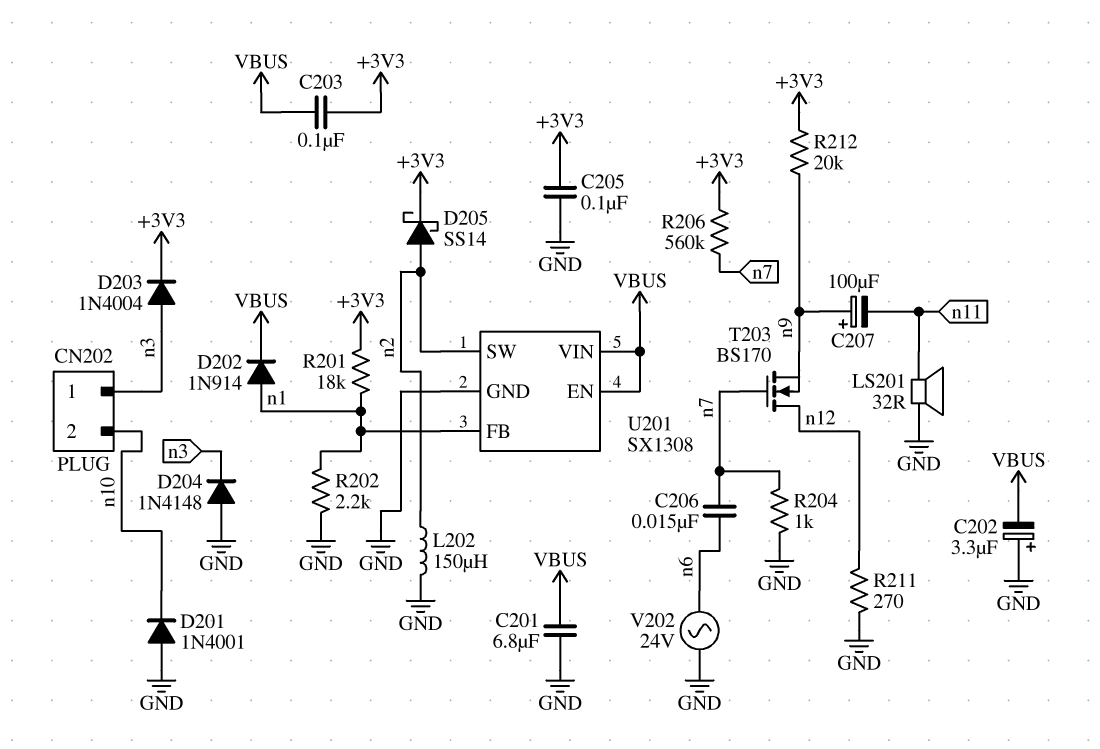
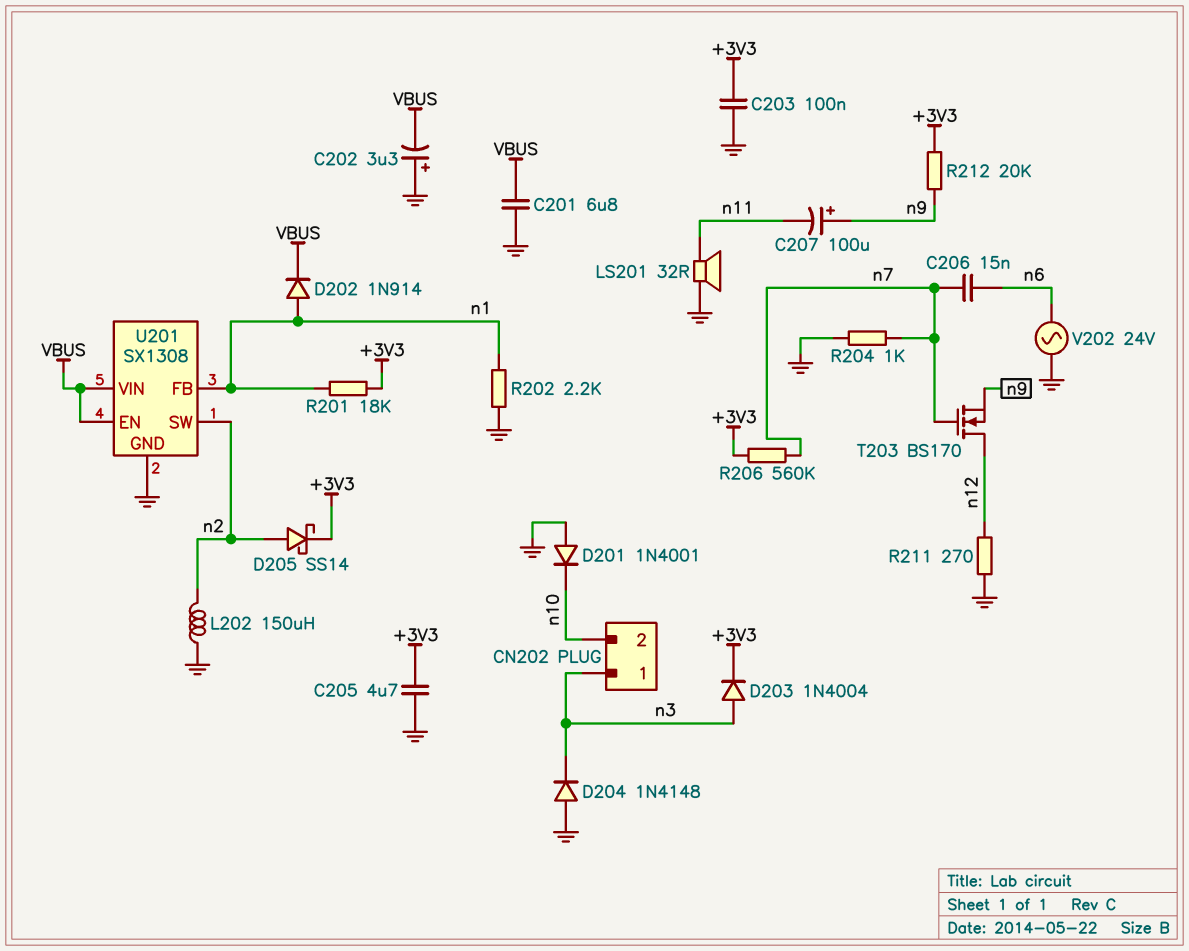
C203: 100nF (+3V3, VBUS) -> 100nF (+3V3, GND)
C205: 100nF (+3V3, GND) -> 4.7uF (+3V3, GND)

